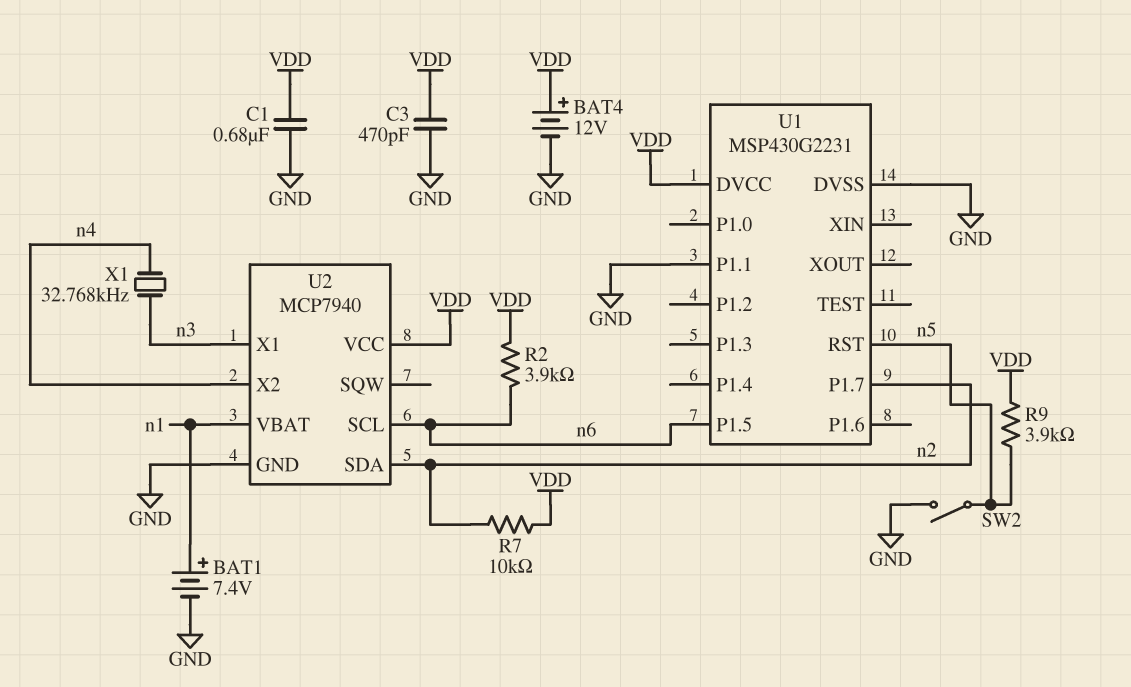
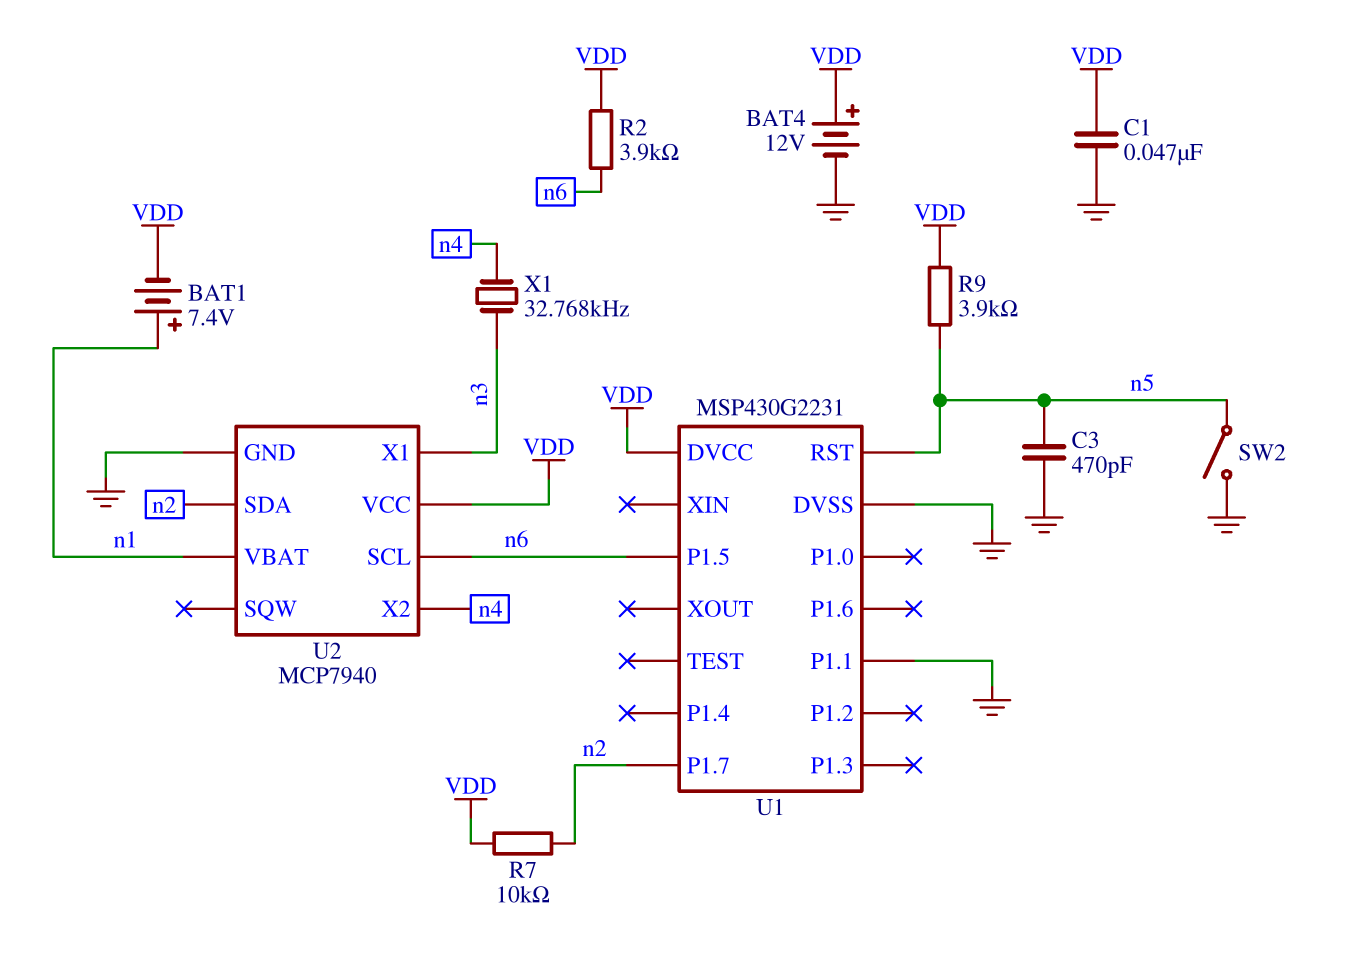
BAT1: 7.4V (plus n1, minus GND) -> 7.4V (plus n1, minus VDD)
C1: 680nF (GND, VDD) -> 47nF (GND, VDD)
C3: 470pF (GND, VDD) -> 470pF (GND, n5)

